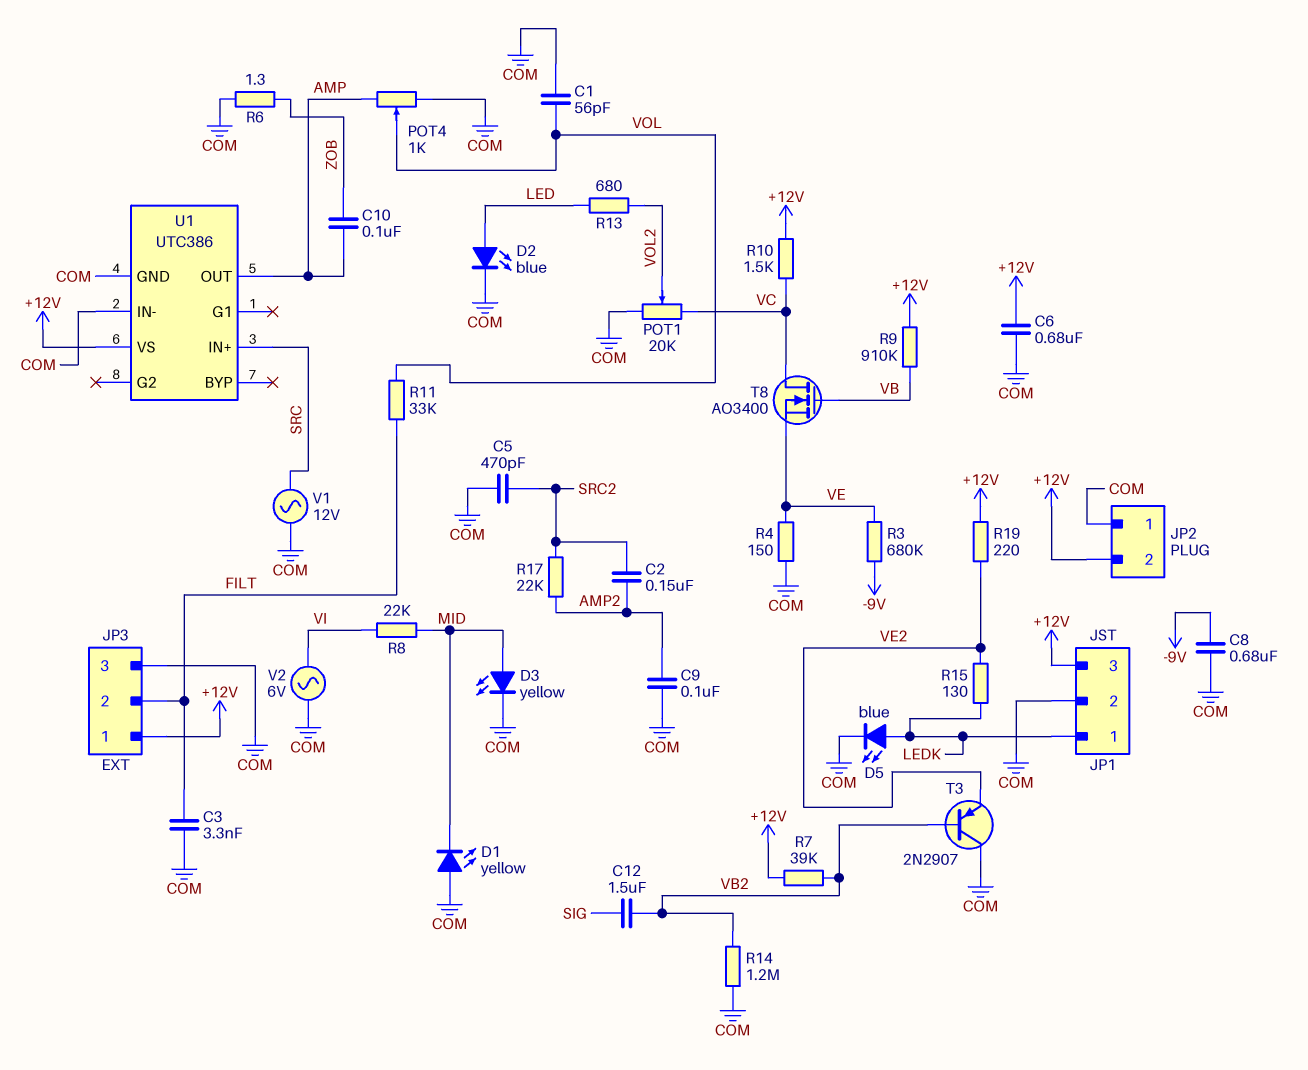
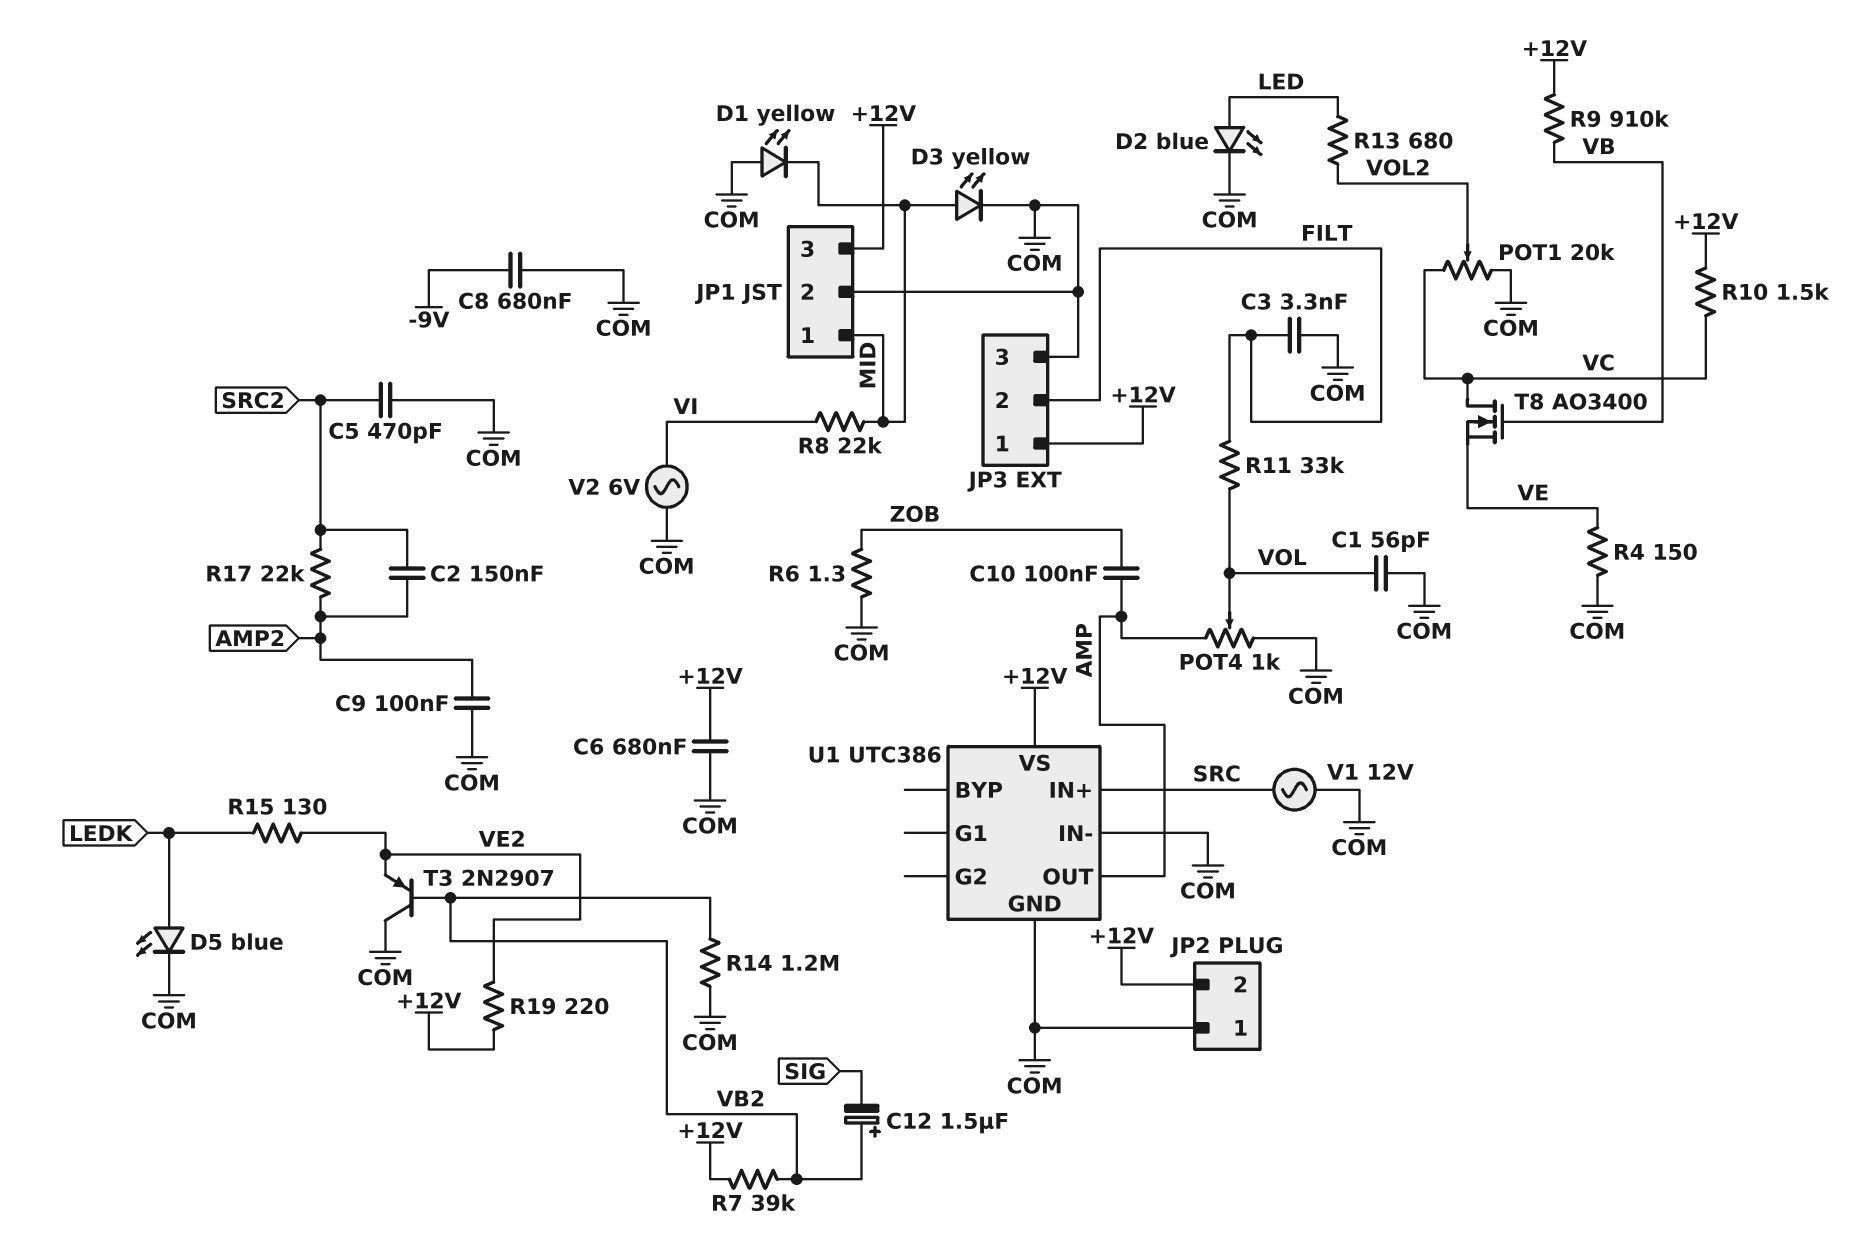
C12: 1.5uF (SIG, VB2) -> 1.5uF (plus VB2, minus SIG)
JP1 pin 1: LEDK -> MID
R3: 680k (-9V, VE) -> none

